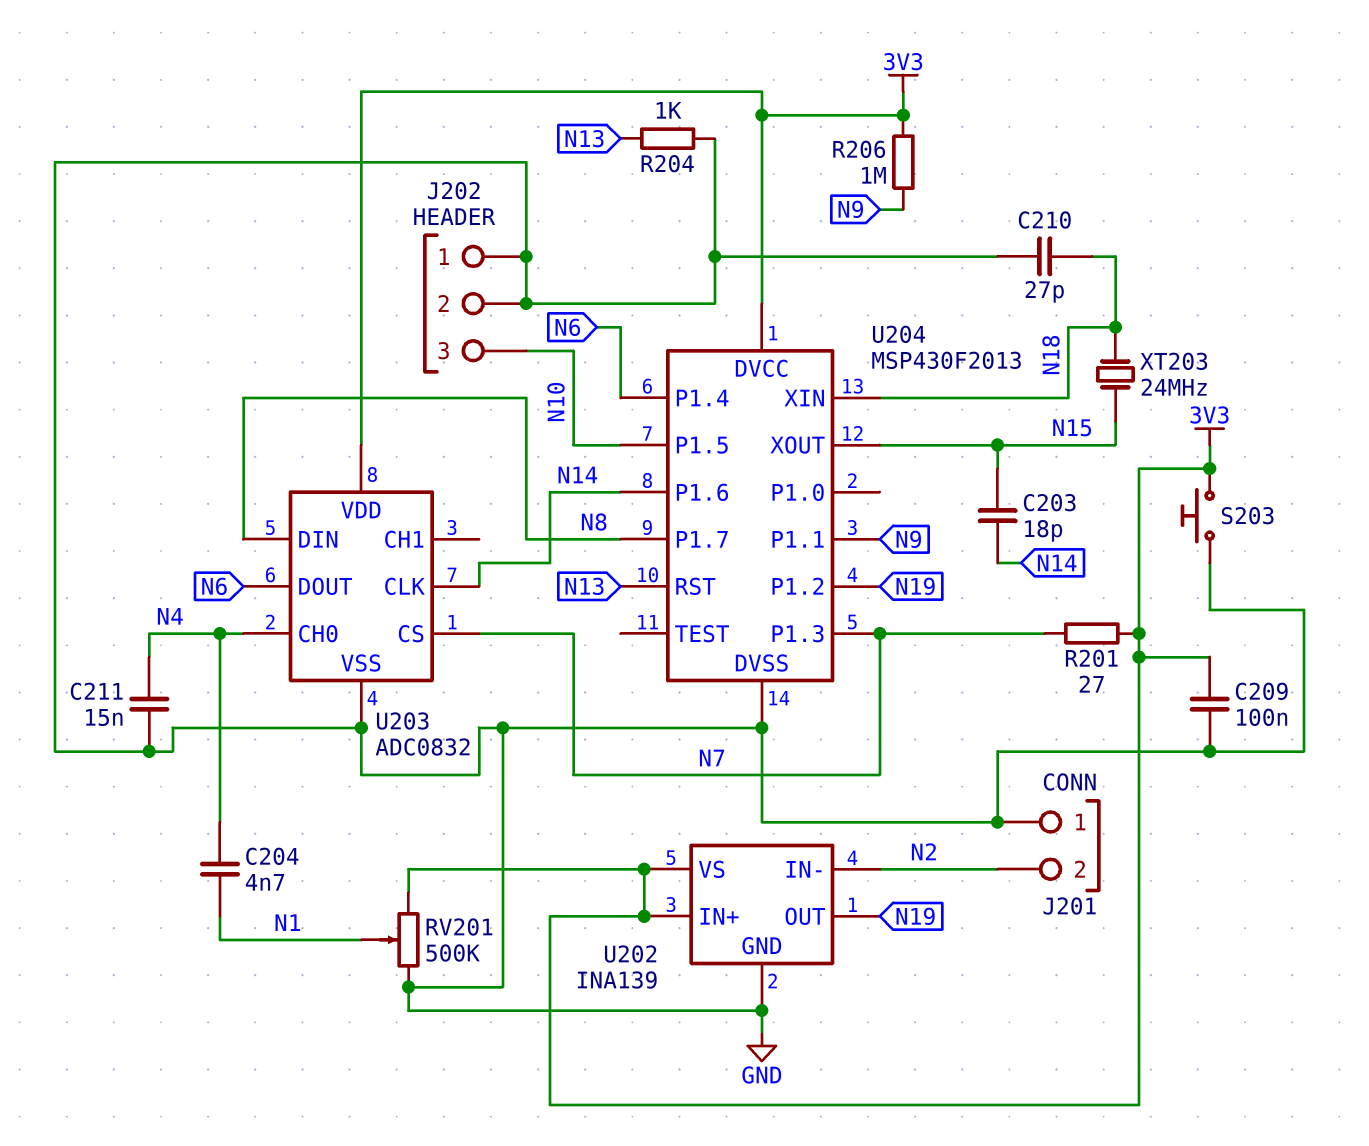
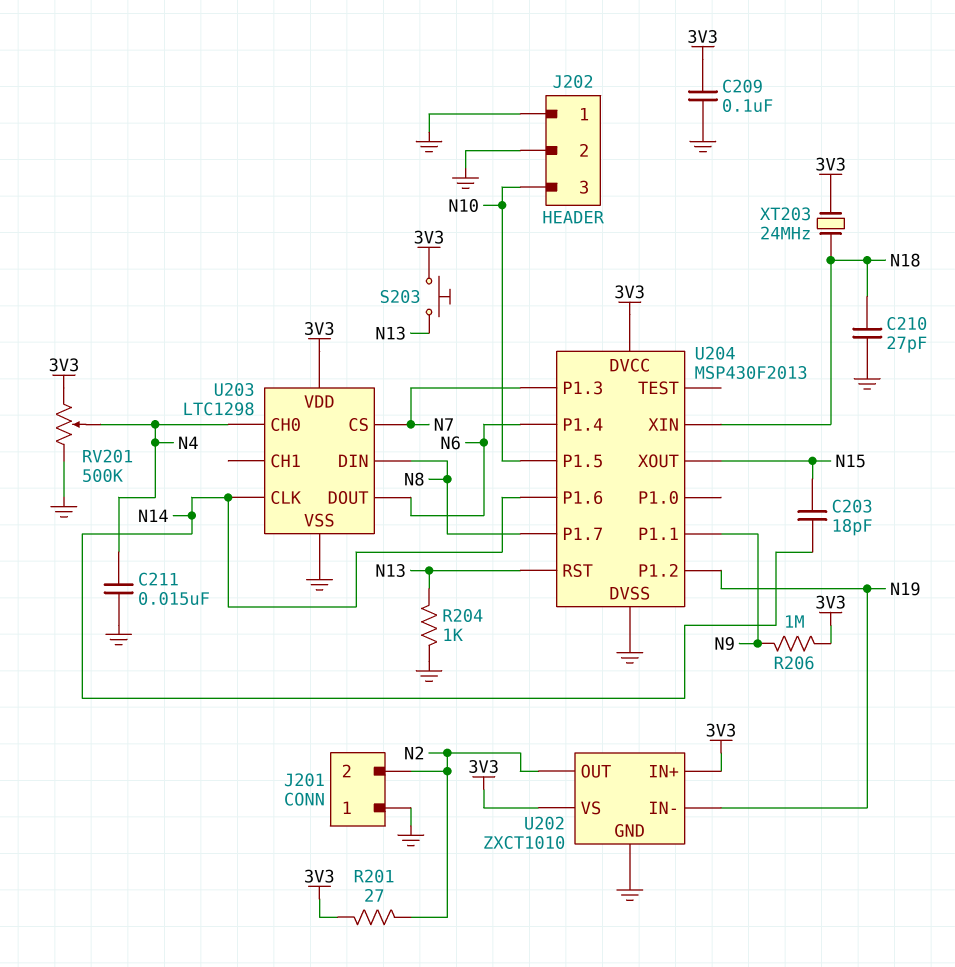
C204: 4.7nF (N1, N4) -> none
R201: 27 (3V3, N7) -> 27 (3V3, N2)
RV201: 500k (3V3, GND, wiper N1) -> 500k (3V3, GND, wiper N4)
S203: button (3V3, GND) -> button (3V3, N13)
U202: INA139 -> ZXCT1010
U202 pin IN-: N2 -> N19
U202 pin OUT: N19 -> N2
U203: ADC0832 -> LTC1298
XT203: 24MHz (N15, N18) -> 24MHz (3V3, N18)

